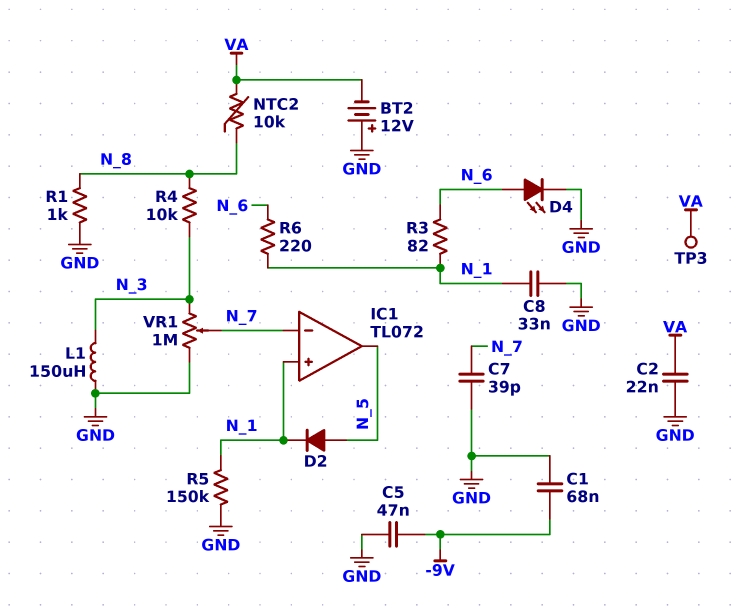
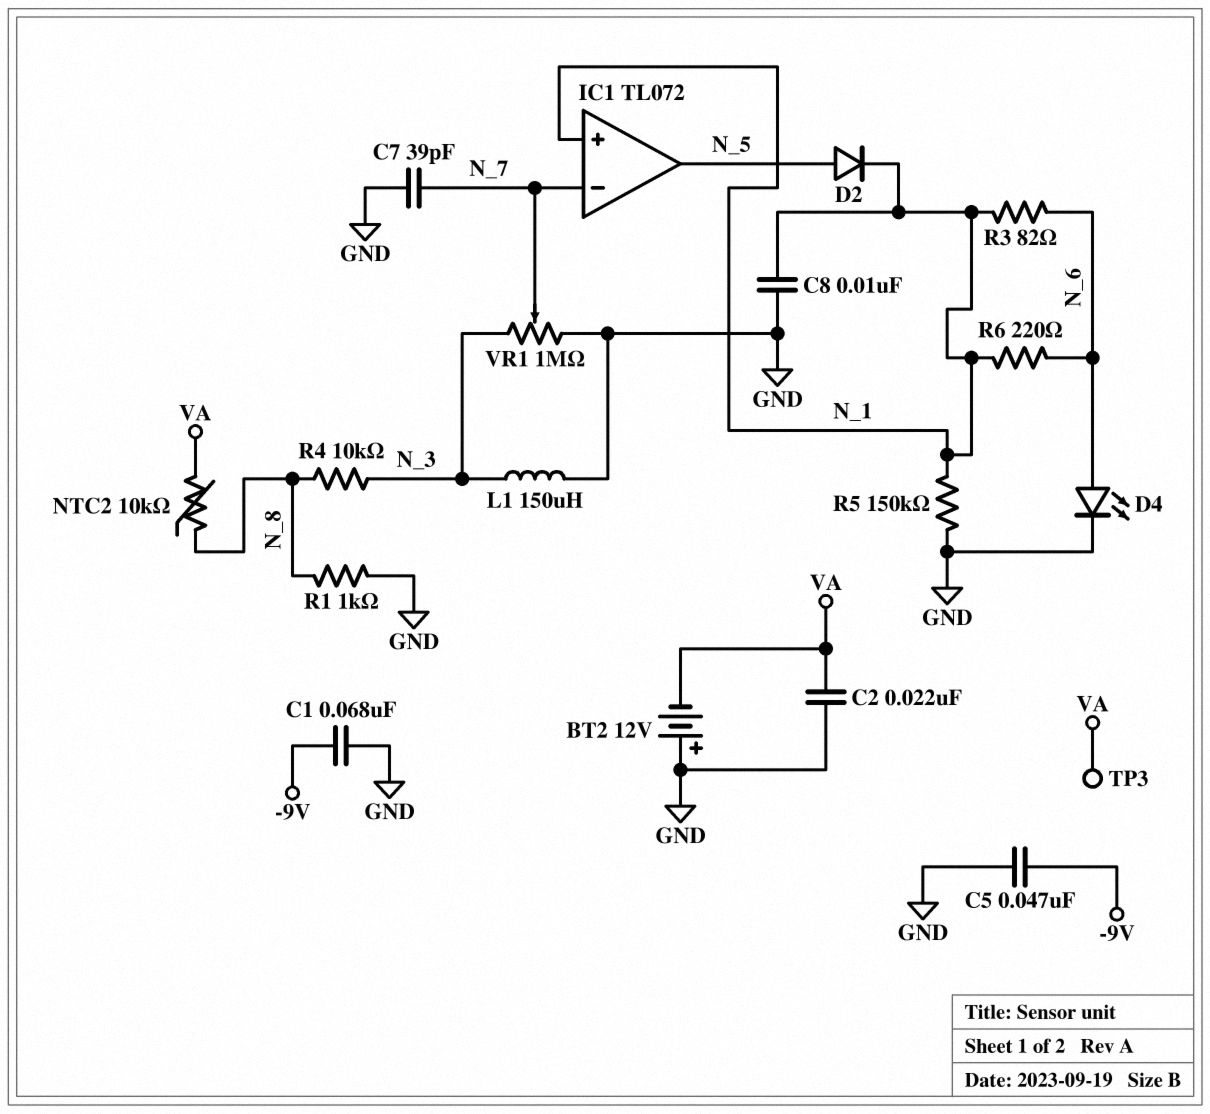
C8: 33nF (GND, N_1) -> 10nF (GND, N_1)

